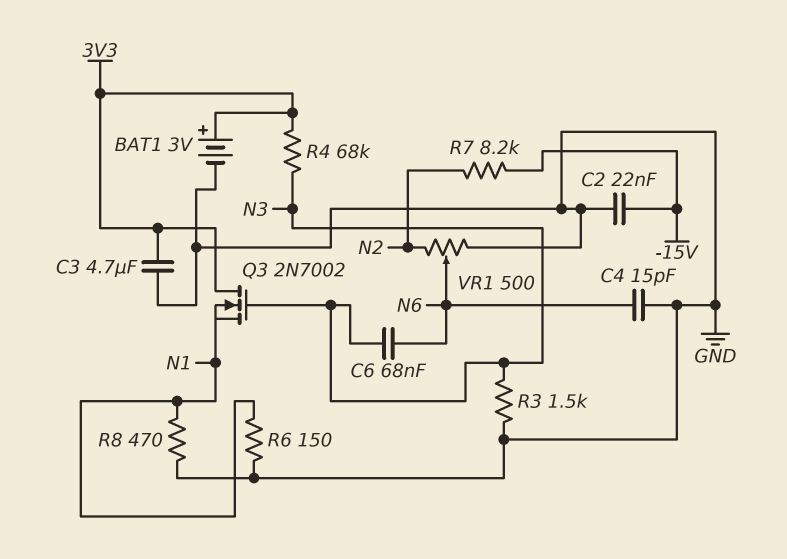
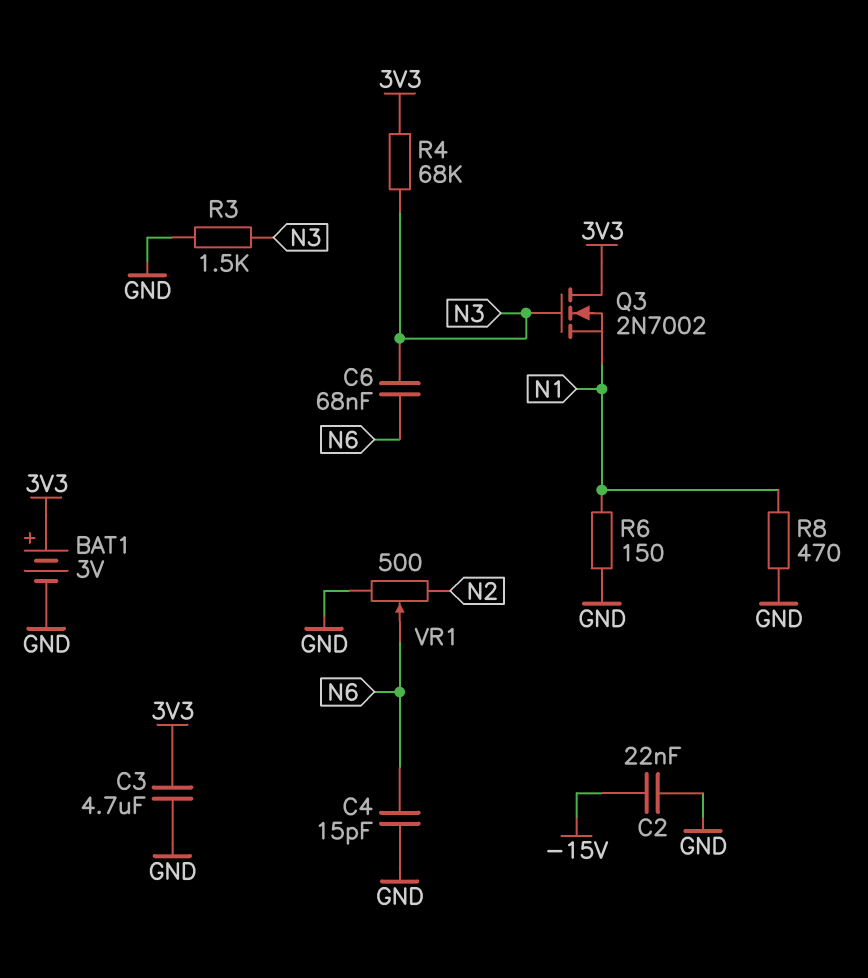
R7: 8.2k (-15V, N2) -> none

